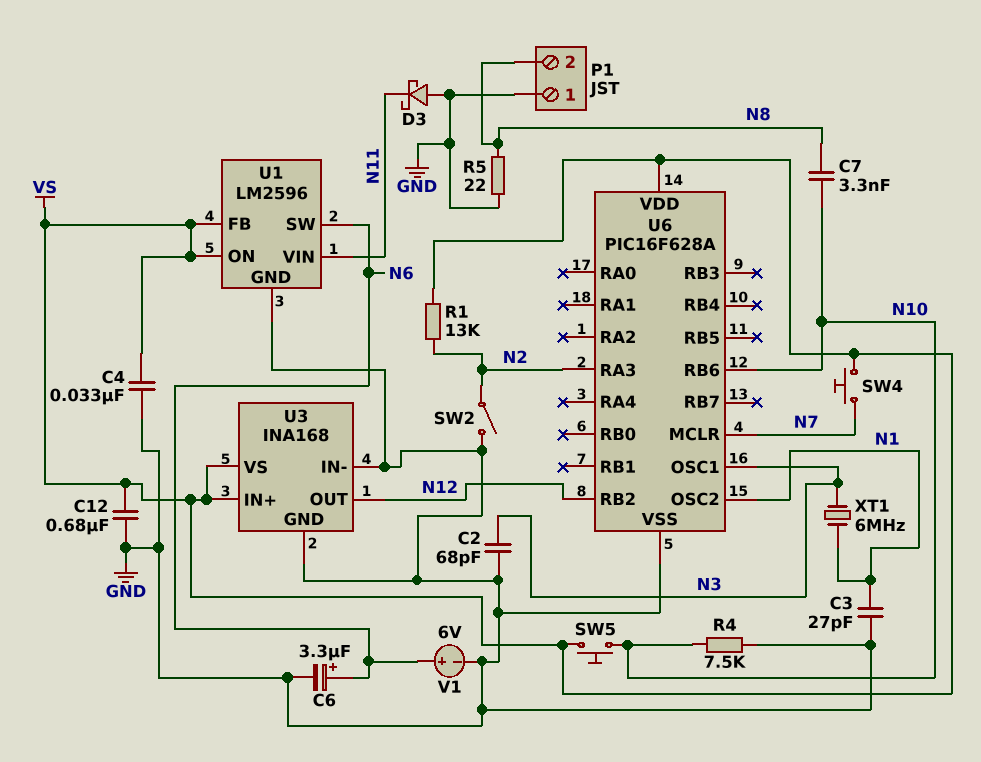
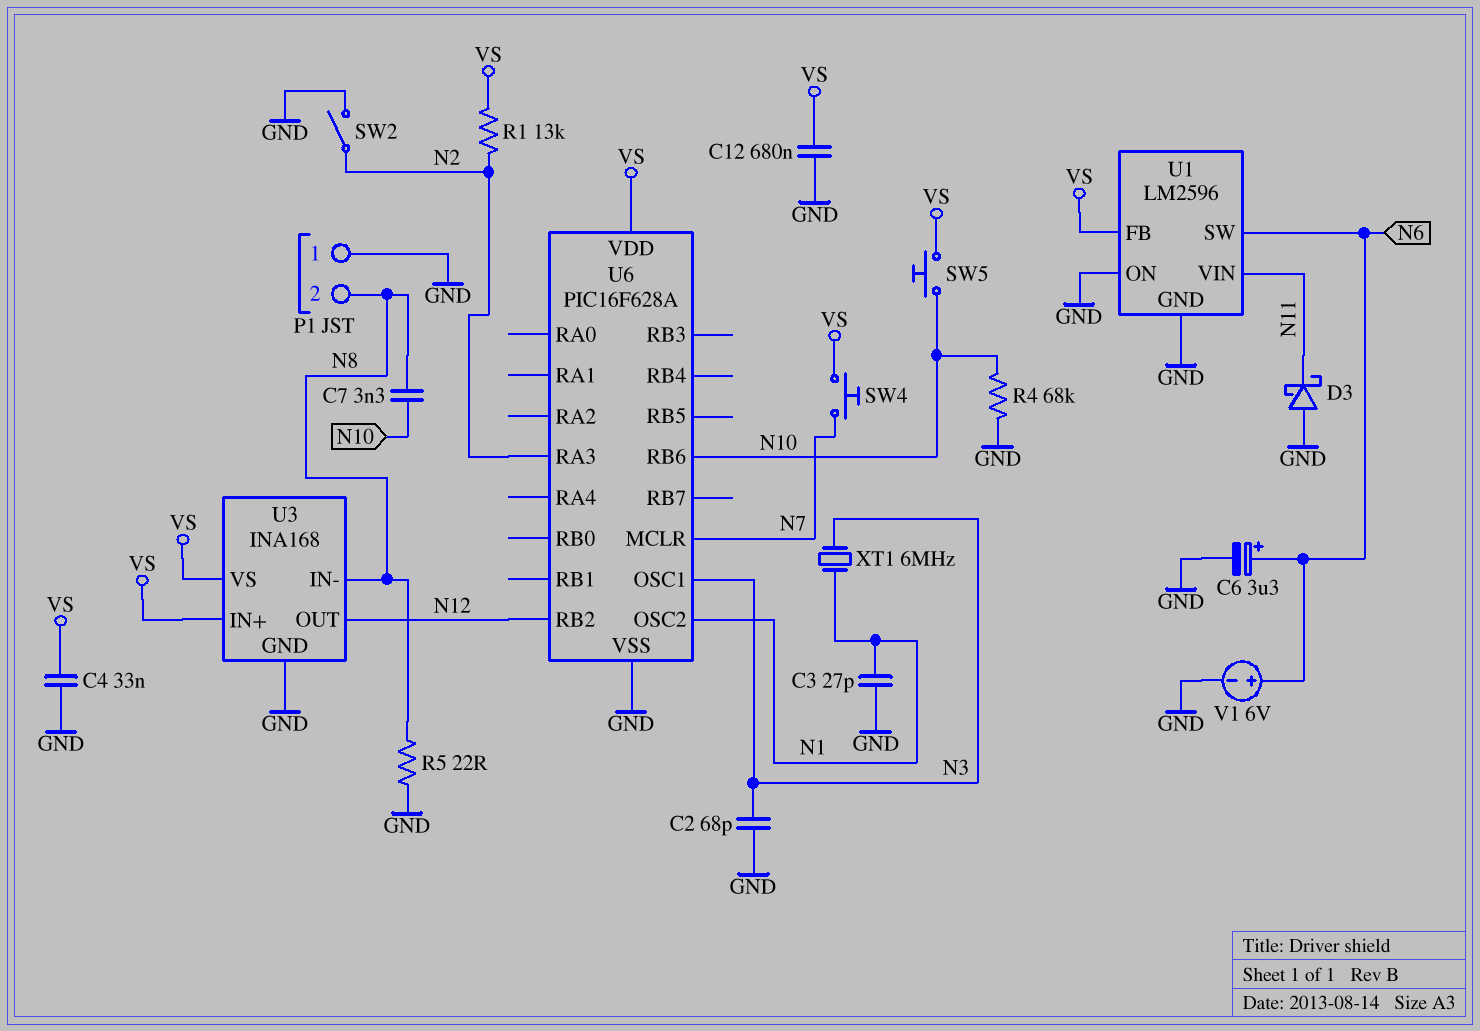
R4: 7.5k (GND, N10) -> 68k (GND, N10)
U1 pin ON: VS -> GND
U3 pin IN-: GND -> N8

